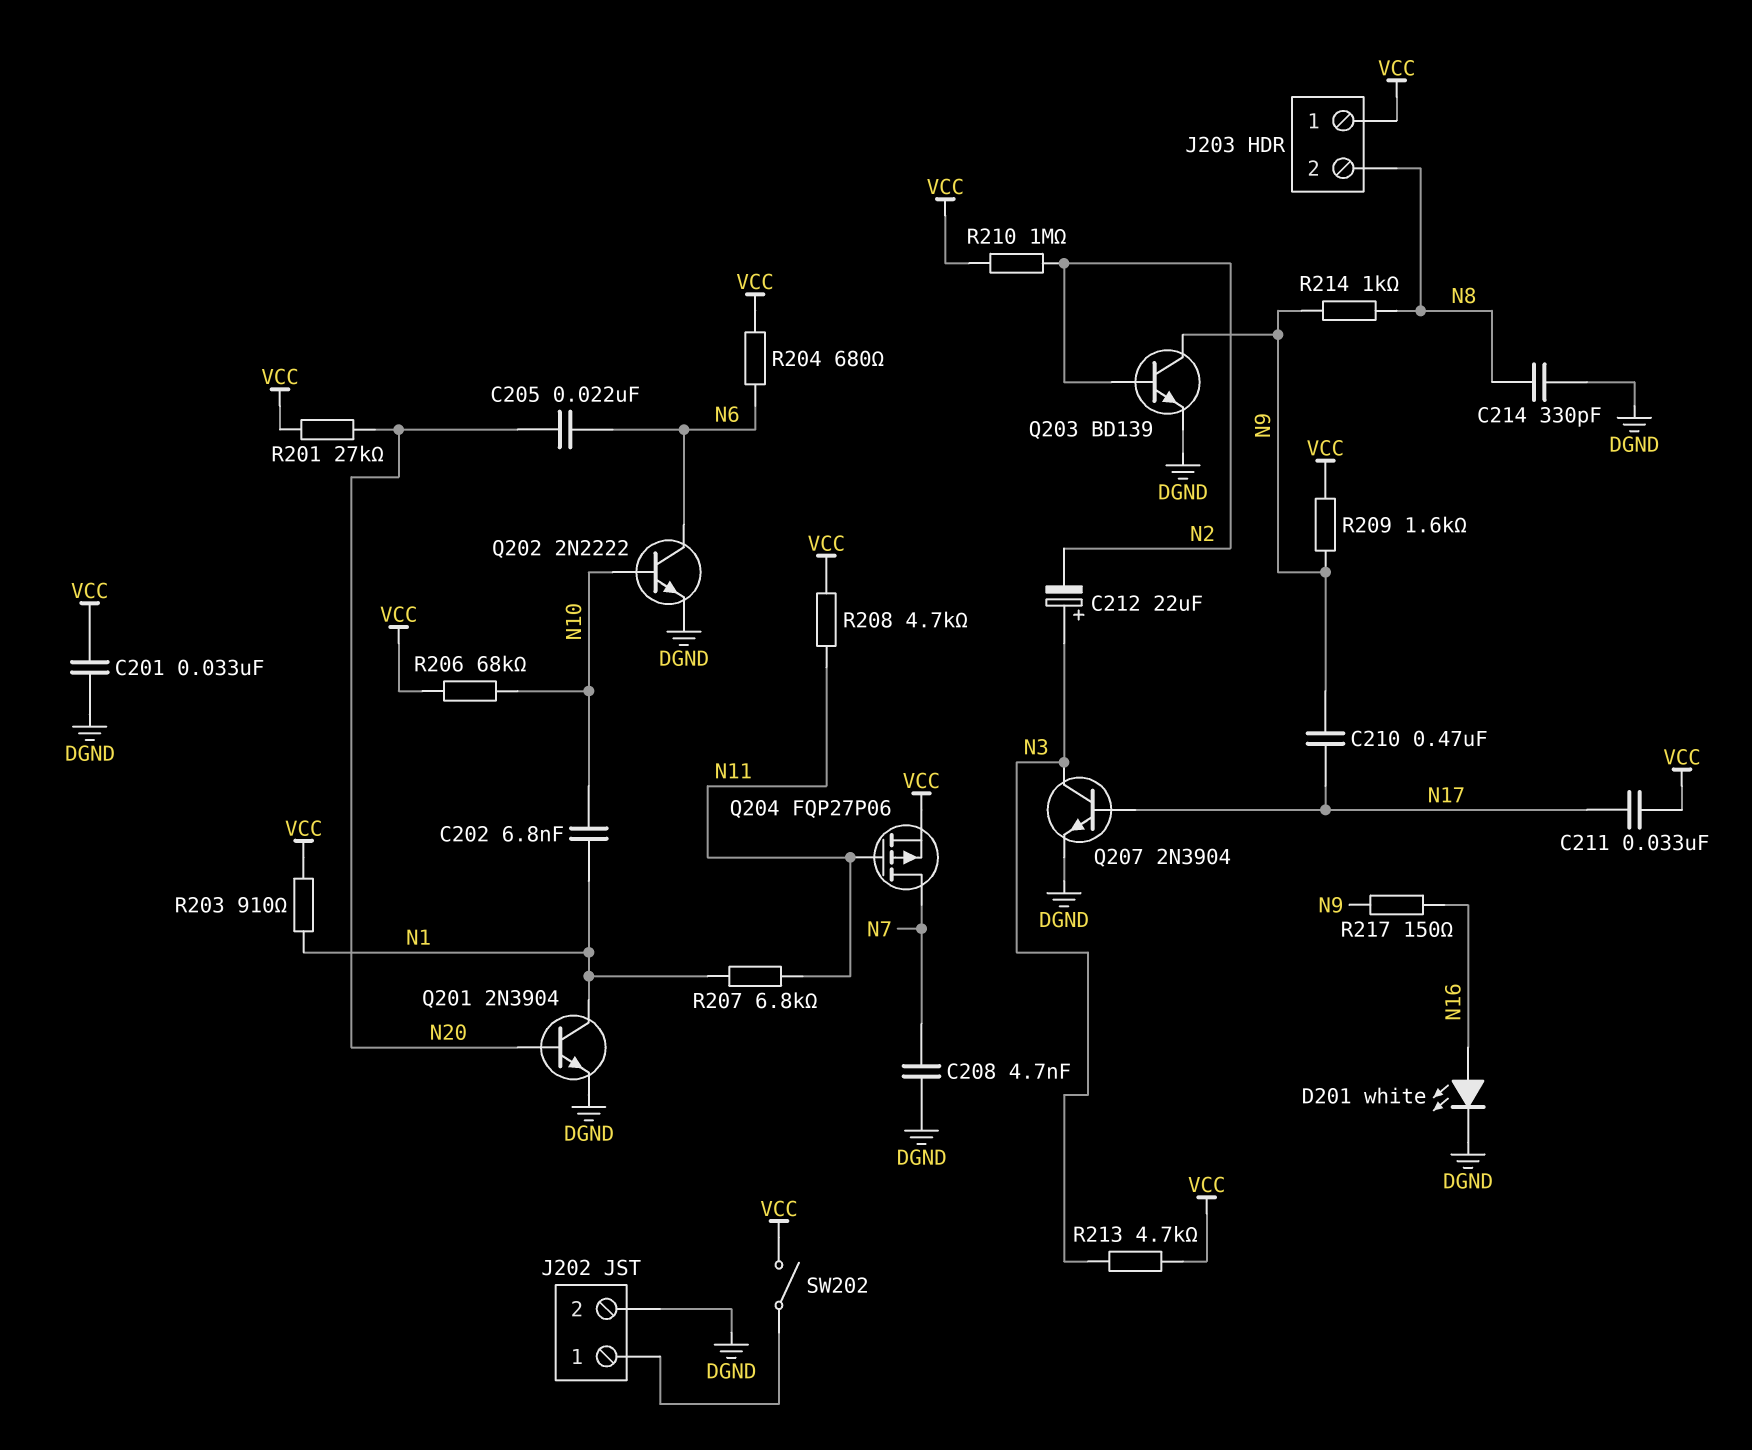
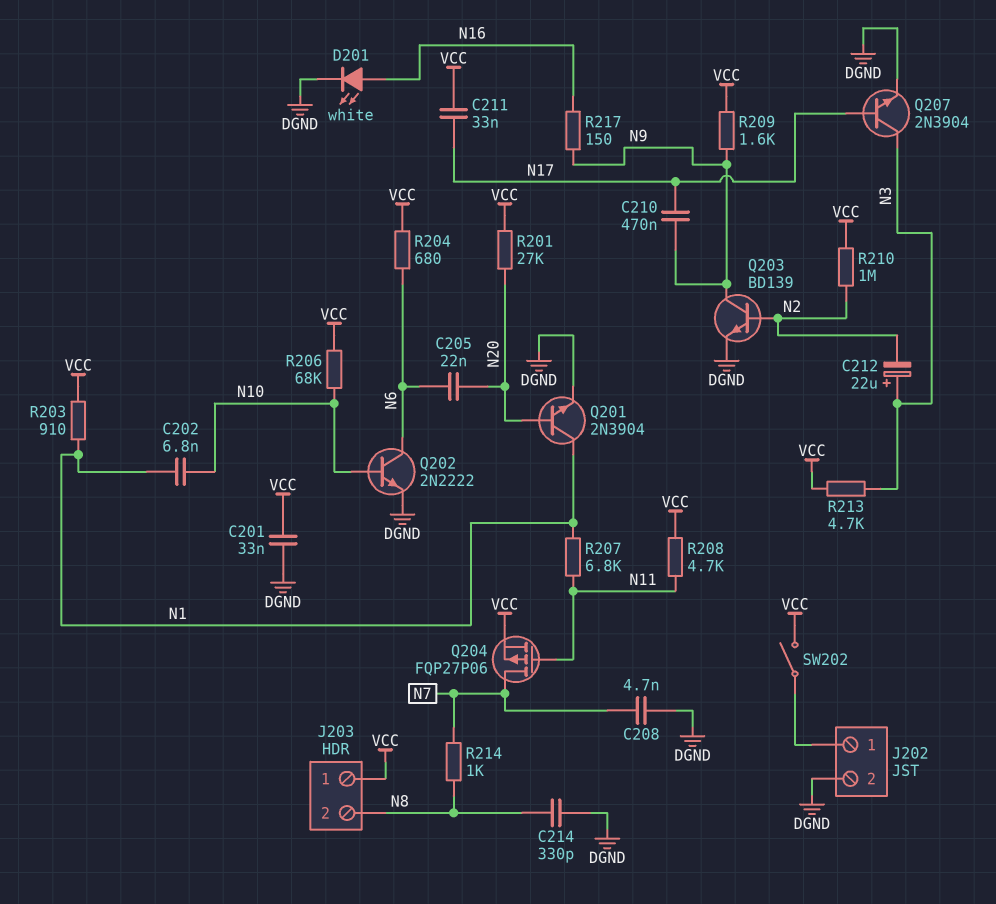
R214: 1k (N8, N9) -> 1k (N7, N8)

